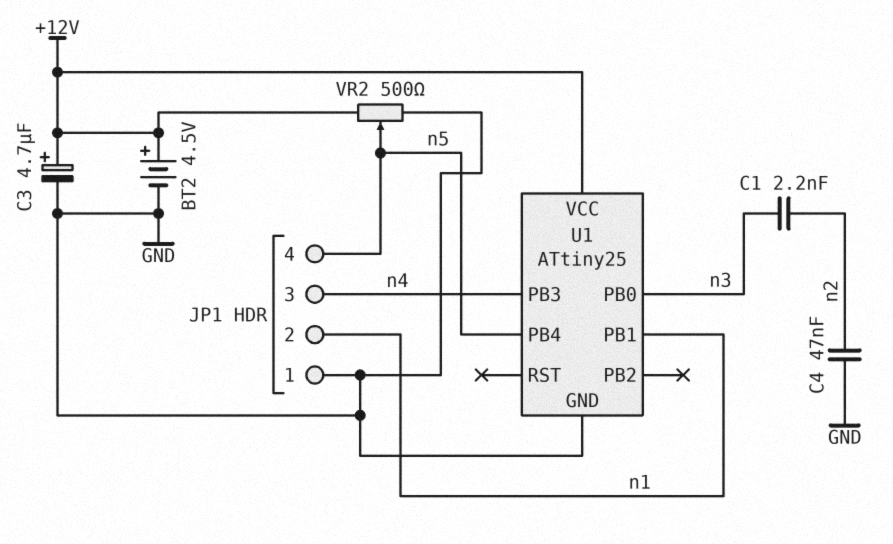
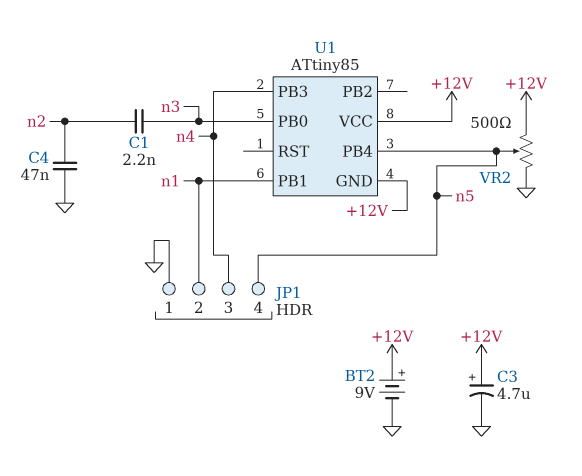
BT2: 4.5V (plus +12V, minus GND) -> 9V (plus +12V, minus GND)
U1: ATtiny25 -> ATtiny85
U1 pin GND: GND -> +12V

